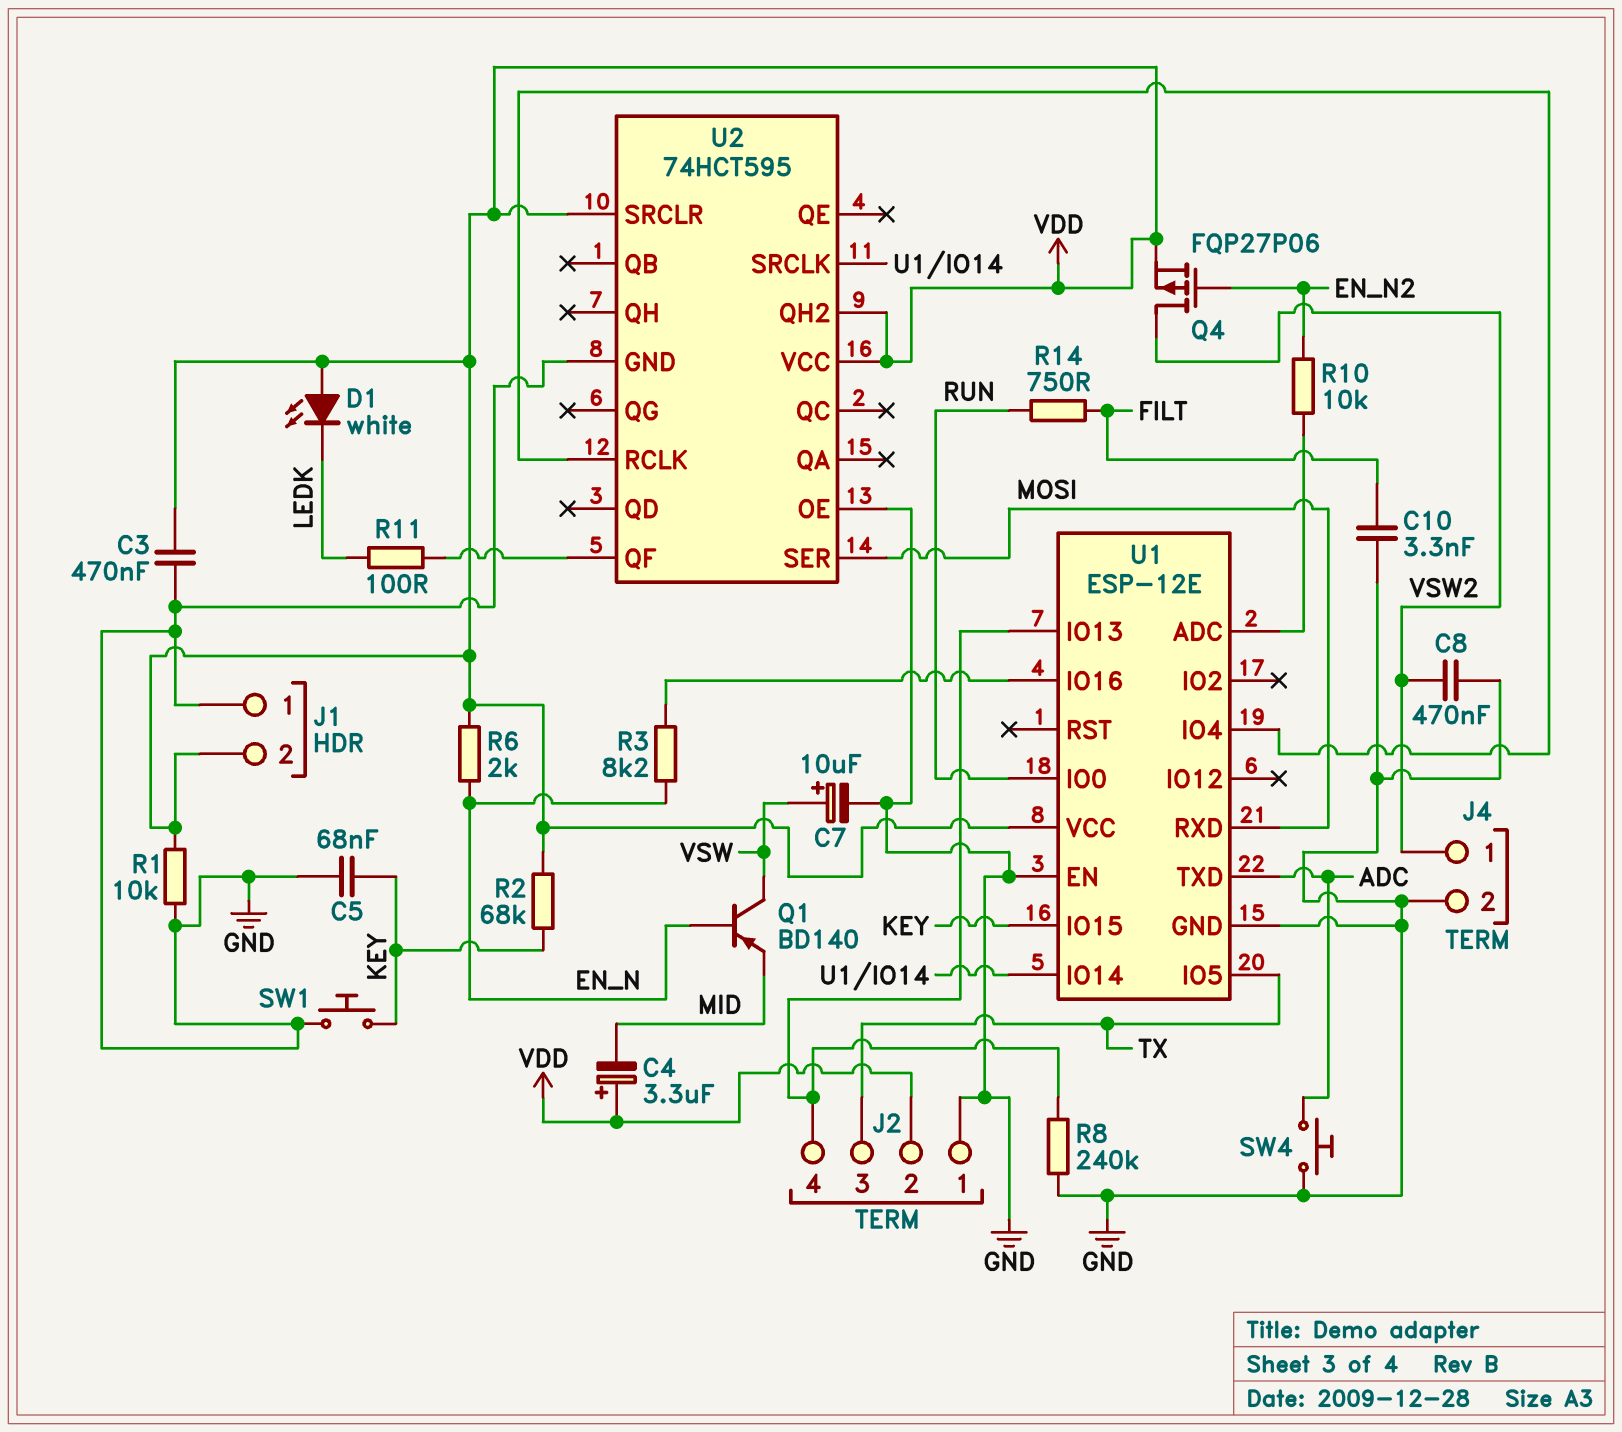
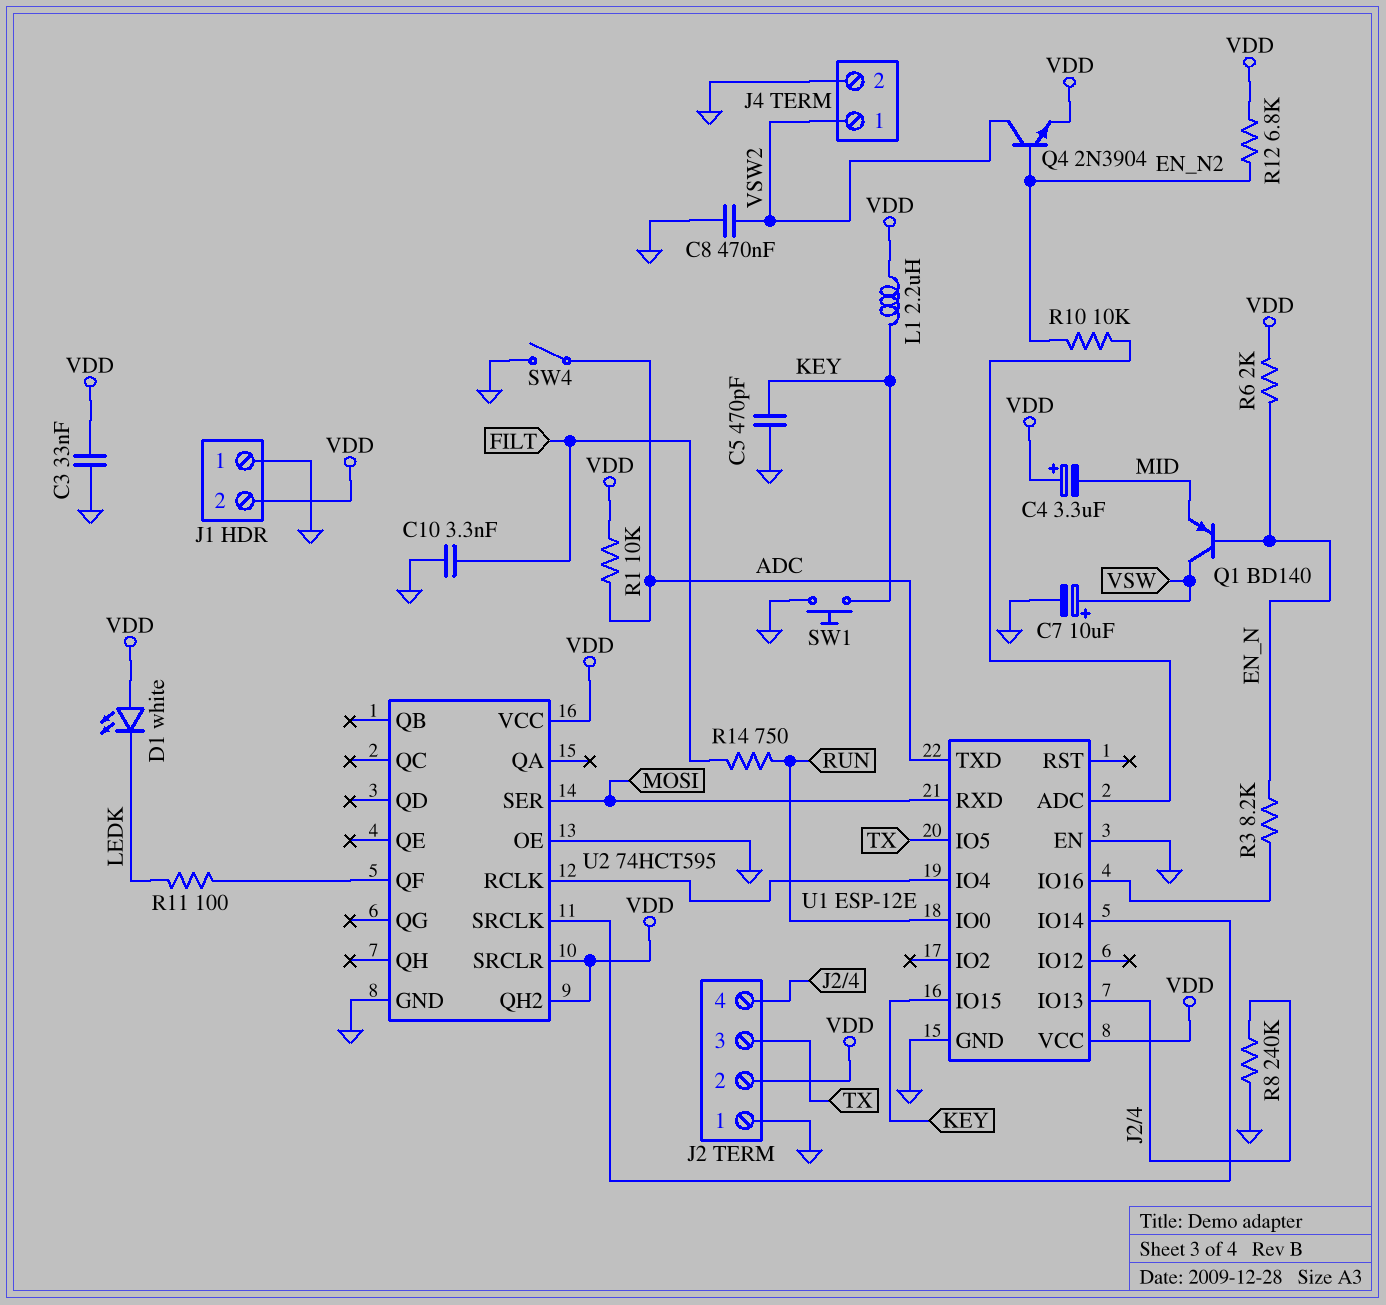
C3: 470nF (GND, VDD) -> 33nF (GND, VDD)
C5: 68nF (GND, KEY) -> 470pF (GND, KEY)
L1: none -> 2.2uH (KEY, VDD)
Q4: PMOS FQP27P06 (G EN_N2, D VSW2, S VDD) -> NPN 2N3904 (B EN_N2, C VSW2, E VDD)
R1: 10k (GND, VDD) -> 10k (ADC, VDD)
R2: 68k (KEY, VDD) -> none
R12: none -> 6.8k (EN_N2, VDD)
SW4: button (ADC, GND) -> switch (ADC, GND)

